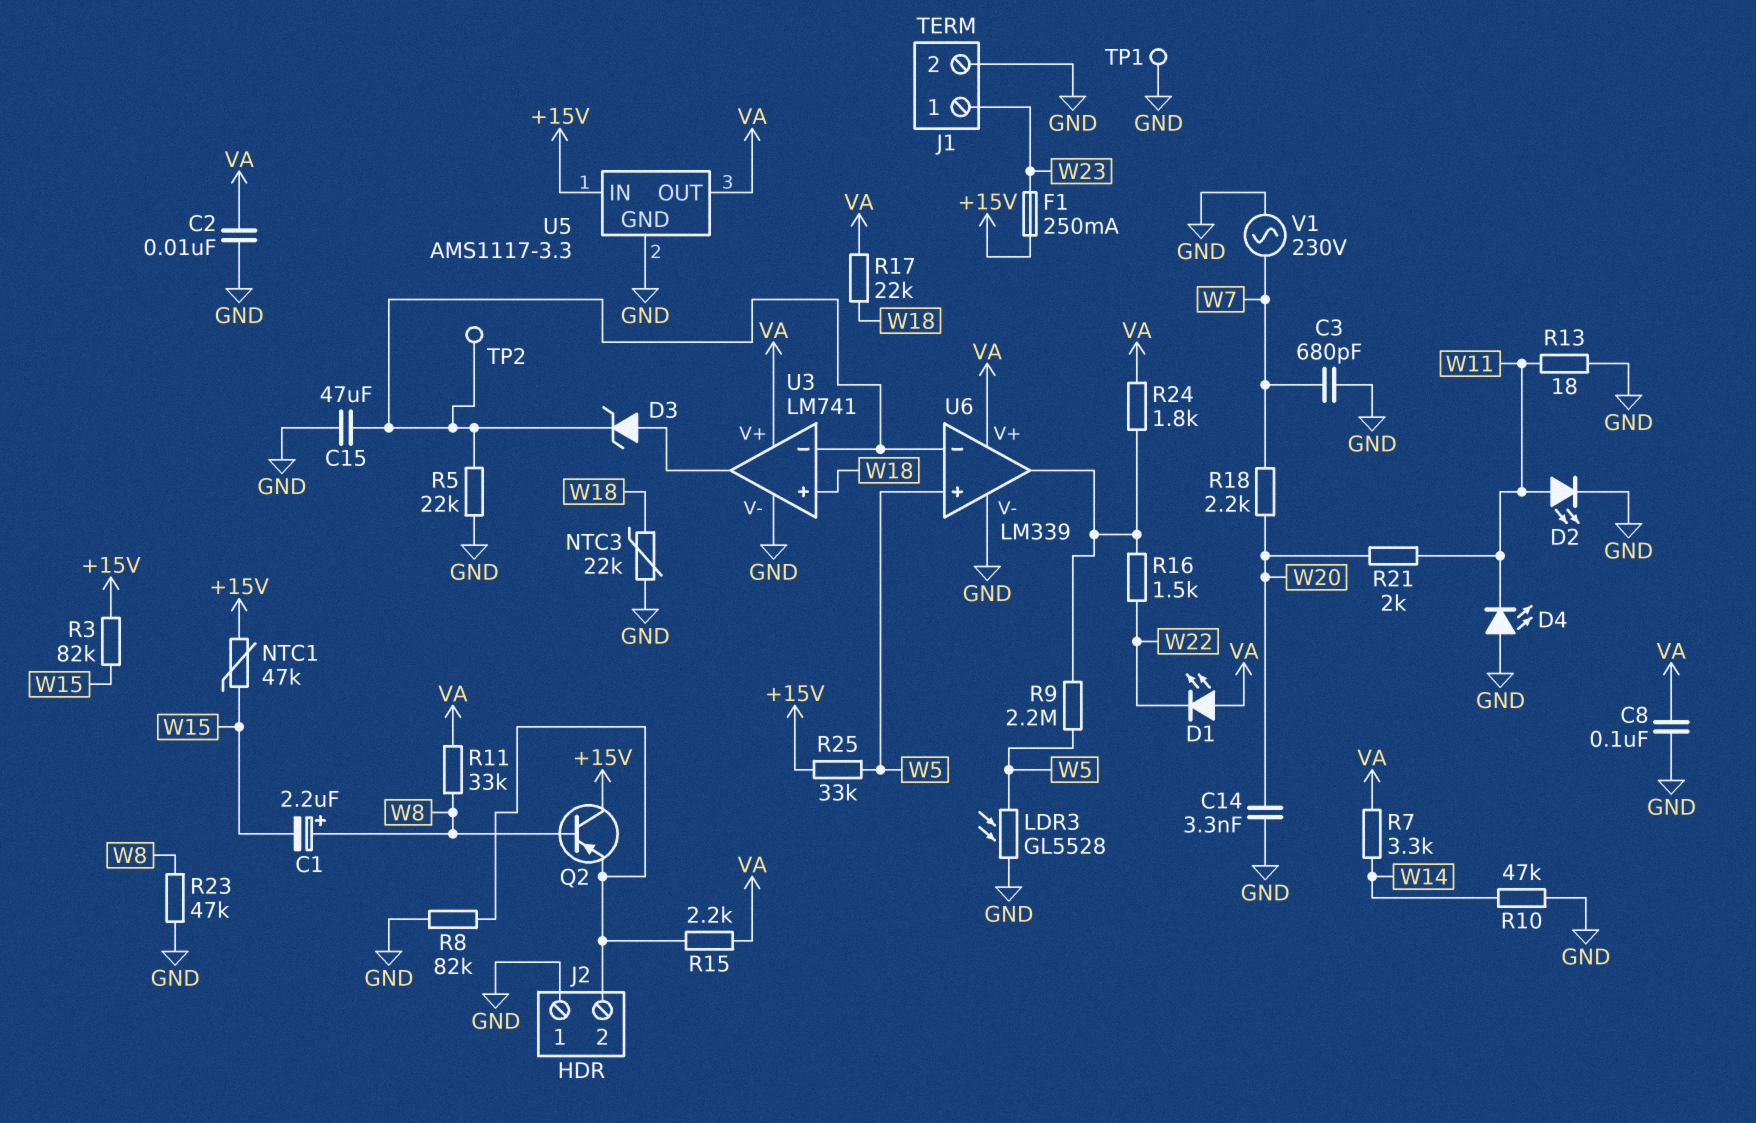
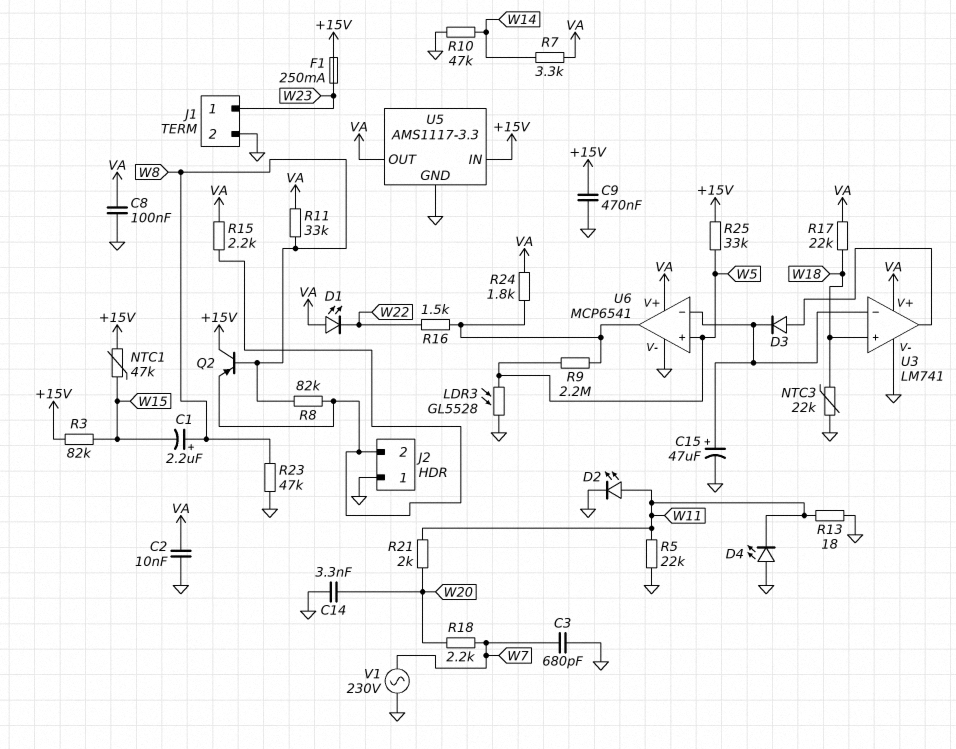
C9: none -> 470nF (+15V, GND)
C15: 47uF (GND, U3/in-) -> 47uF (plus U3/in-, minus GND)
D3: zener (A U3/out, K U3/in-) -> diode (A U3/out, K U3/in-)
R5: 22k (GND, U3/in-) -> 22k (GND, W11)
R8: 82k (GND, J2/2) -> 82k (J2/2, W8)
TP1: test point (GND) -> none
TP2: test point (U3/in-) -> none
U6: LM339 -> MCP6541

